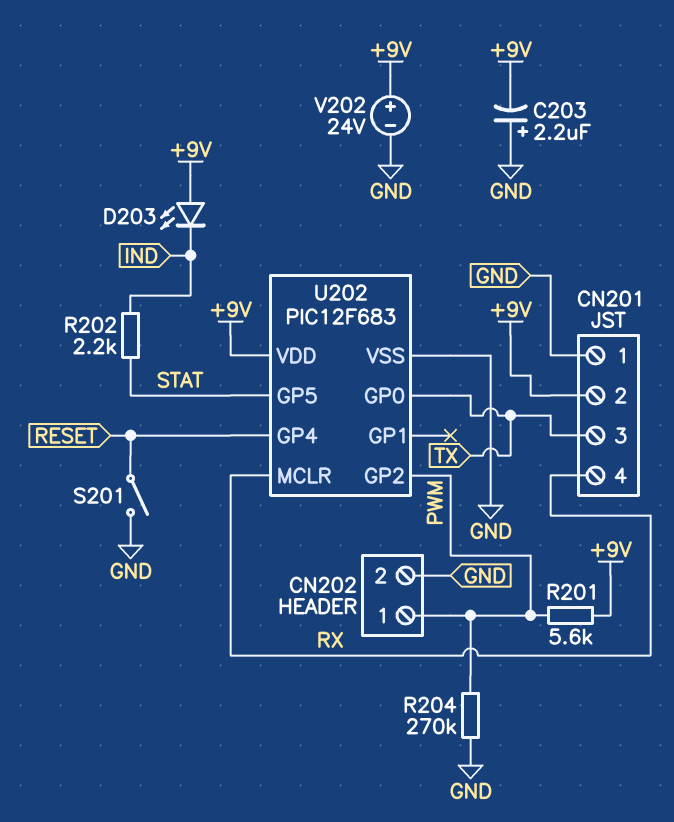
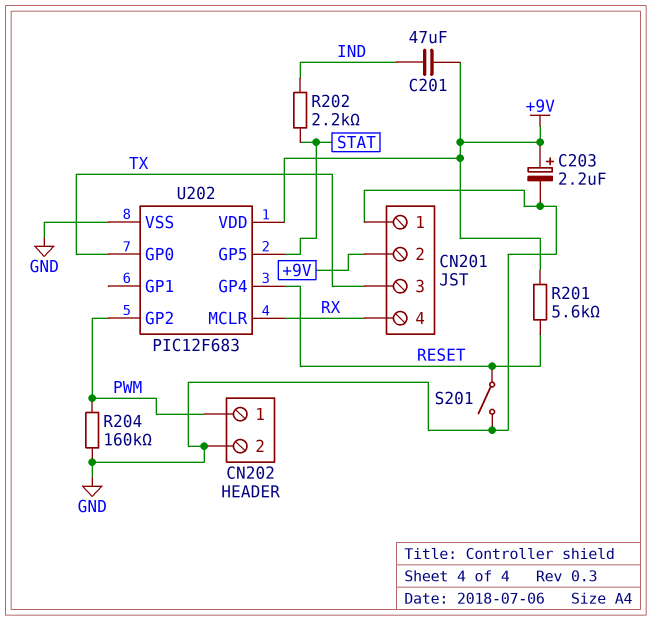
C201: none -> 47uF (+9V, IND)
C203: 2.2uF (plus GND, minus +9V) -> 2.2uF (plus +9V, minus GND)
D203: LED (A +9V, K IND) -> none
R201: 5.6k (+9V, PWM) -> 5.6k (+9V, RESET)
R204: 270k (GND, PWM) -> 160k (GND, PWM)
V202: 24V (plus +9V, minus GND) -> none

